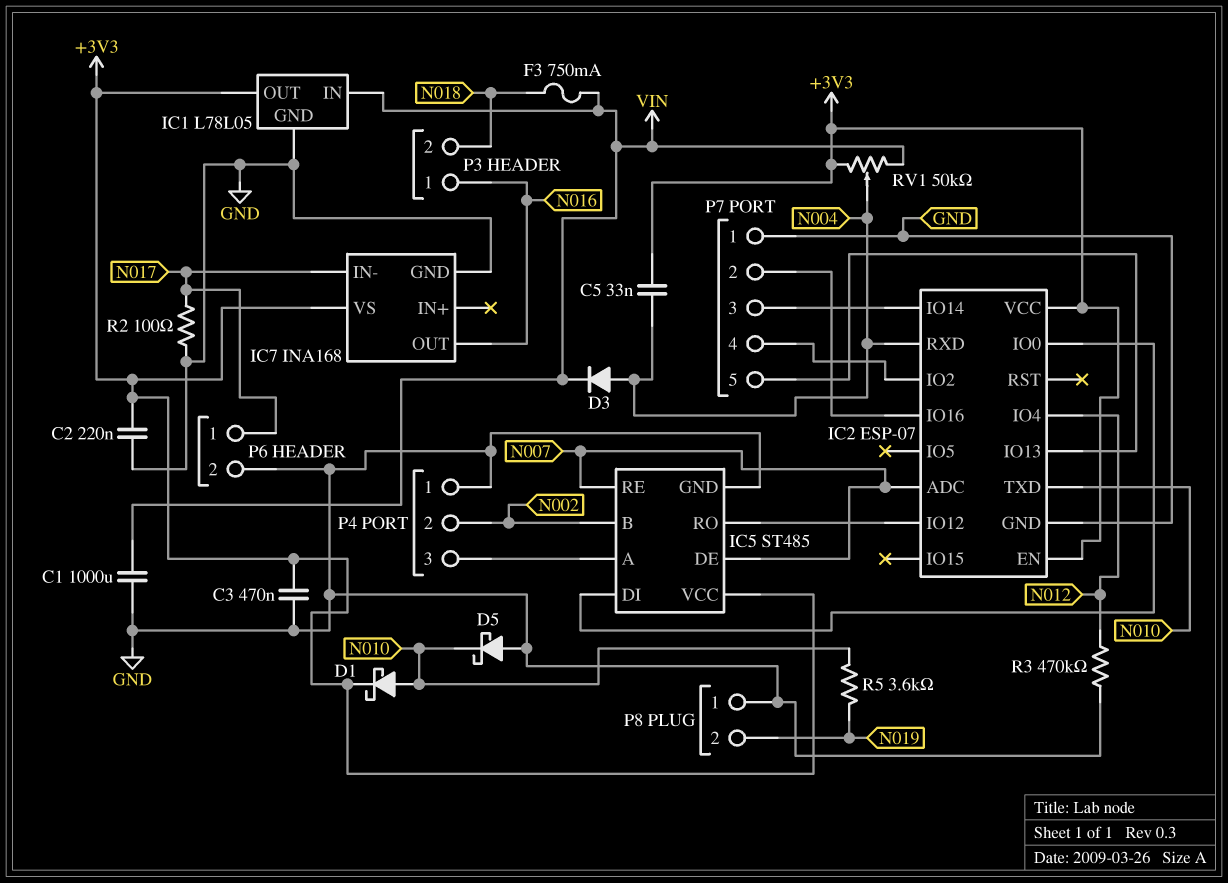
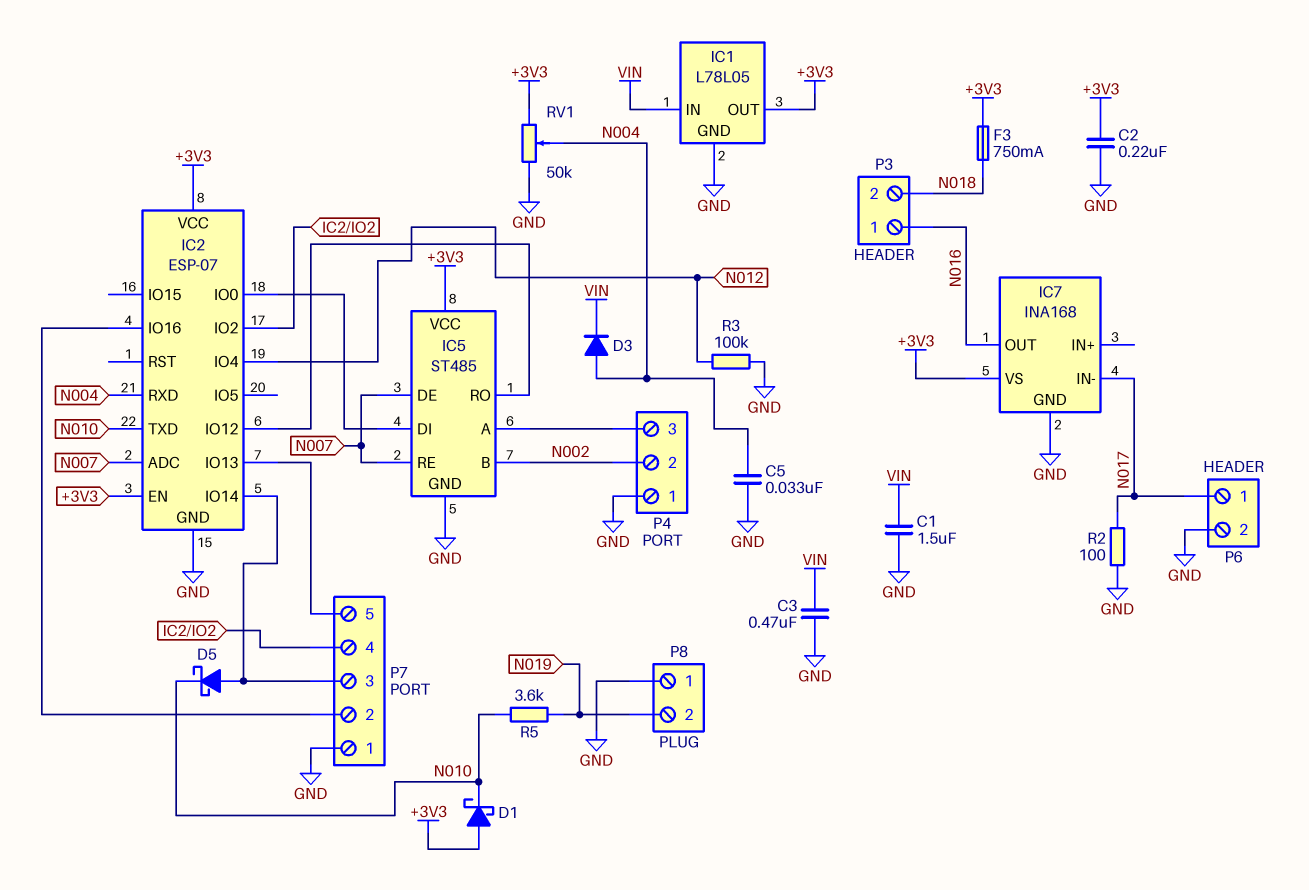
C1: 1000uF (GND, VIN) -> 1.5uF (GND, VIN)
C3: 470nF (+3V3, GND) -> 470nF (GND, VIN)
C5: 33nF (+3V3, N004) -> 33nF (GND, N004)
D1: schottky (A N010, K +3V3) -> schottky (A +3V3, K N010)
D5: schottky (A GND, K N010) -> schottky (A IC2/IO14, K N010)
F3: 750mA (N018, VIN) -> 750mA (+3V3, N018)
R3: 470k (GND, N012) -> 100k (GND, N012)
RV1: 50k (+3V3, VIN, wiper N004) -> 50k (+3V3, GND, wiper N004)

